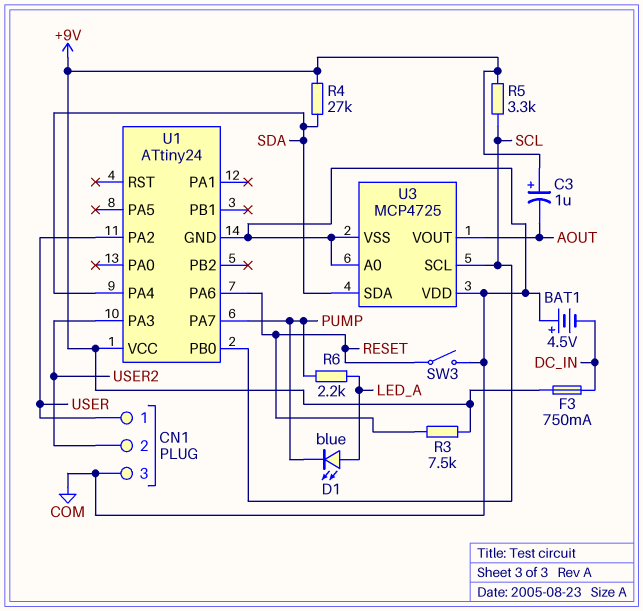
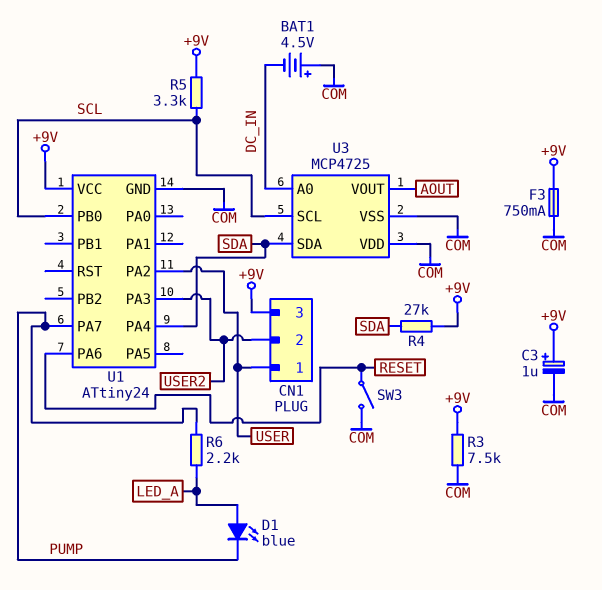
C3: 1uF (plus +9V, minus AOUT) -> 1uF (plus +9V, minus COM)
CN1 pin 3: COM -> +9V
F3: 750mA (+9V, DC_IN) -> 750mA (+9V, COM)
R3: 7.5k (+9V, RESET) -> 7.5k (+9V, COM)
U3 pin A0: COM -> DC_IN

